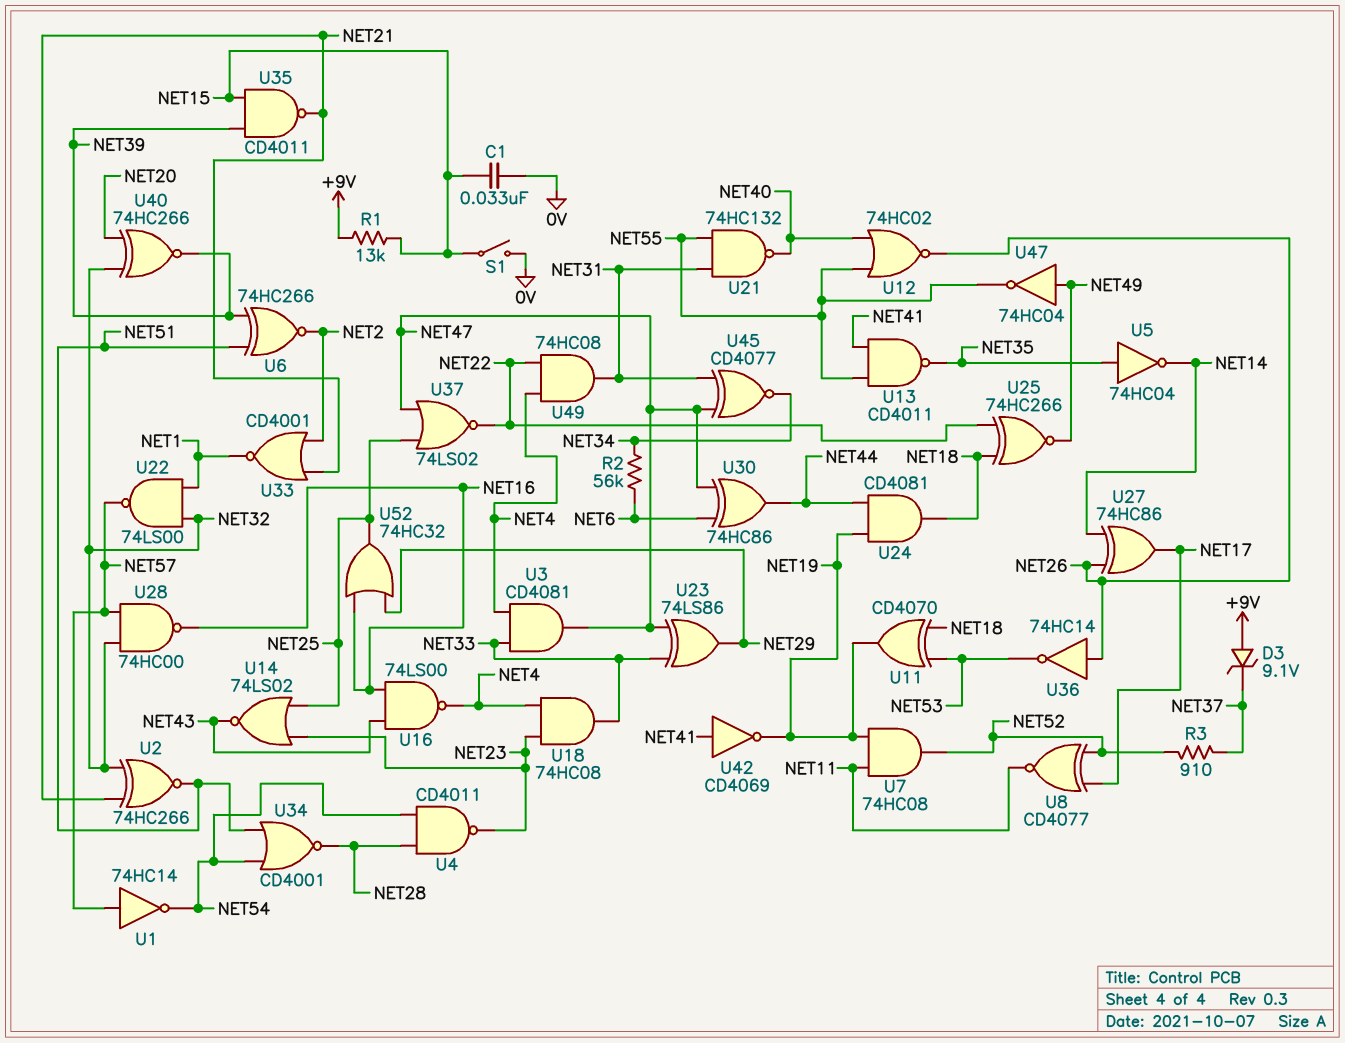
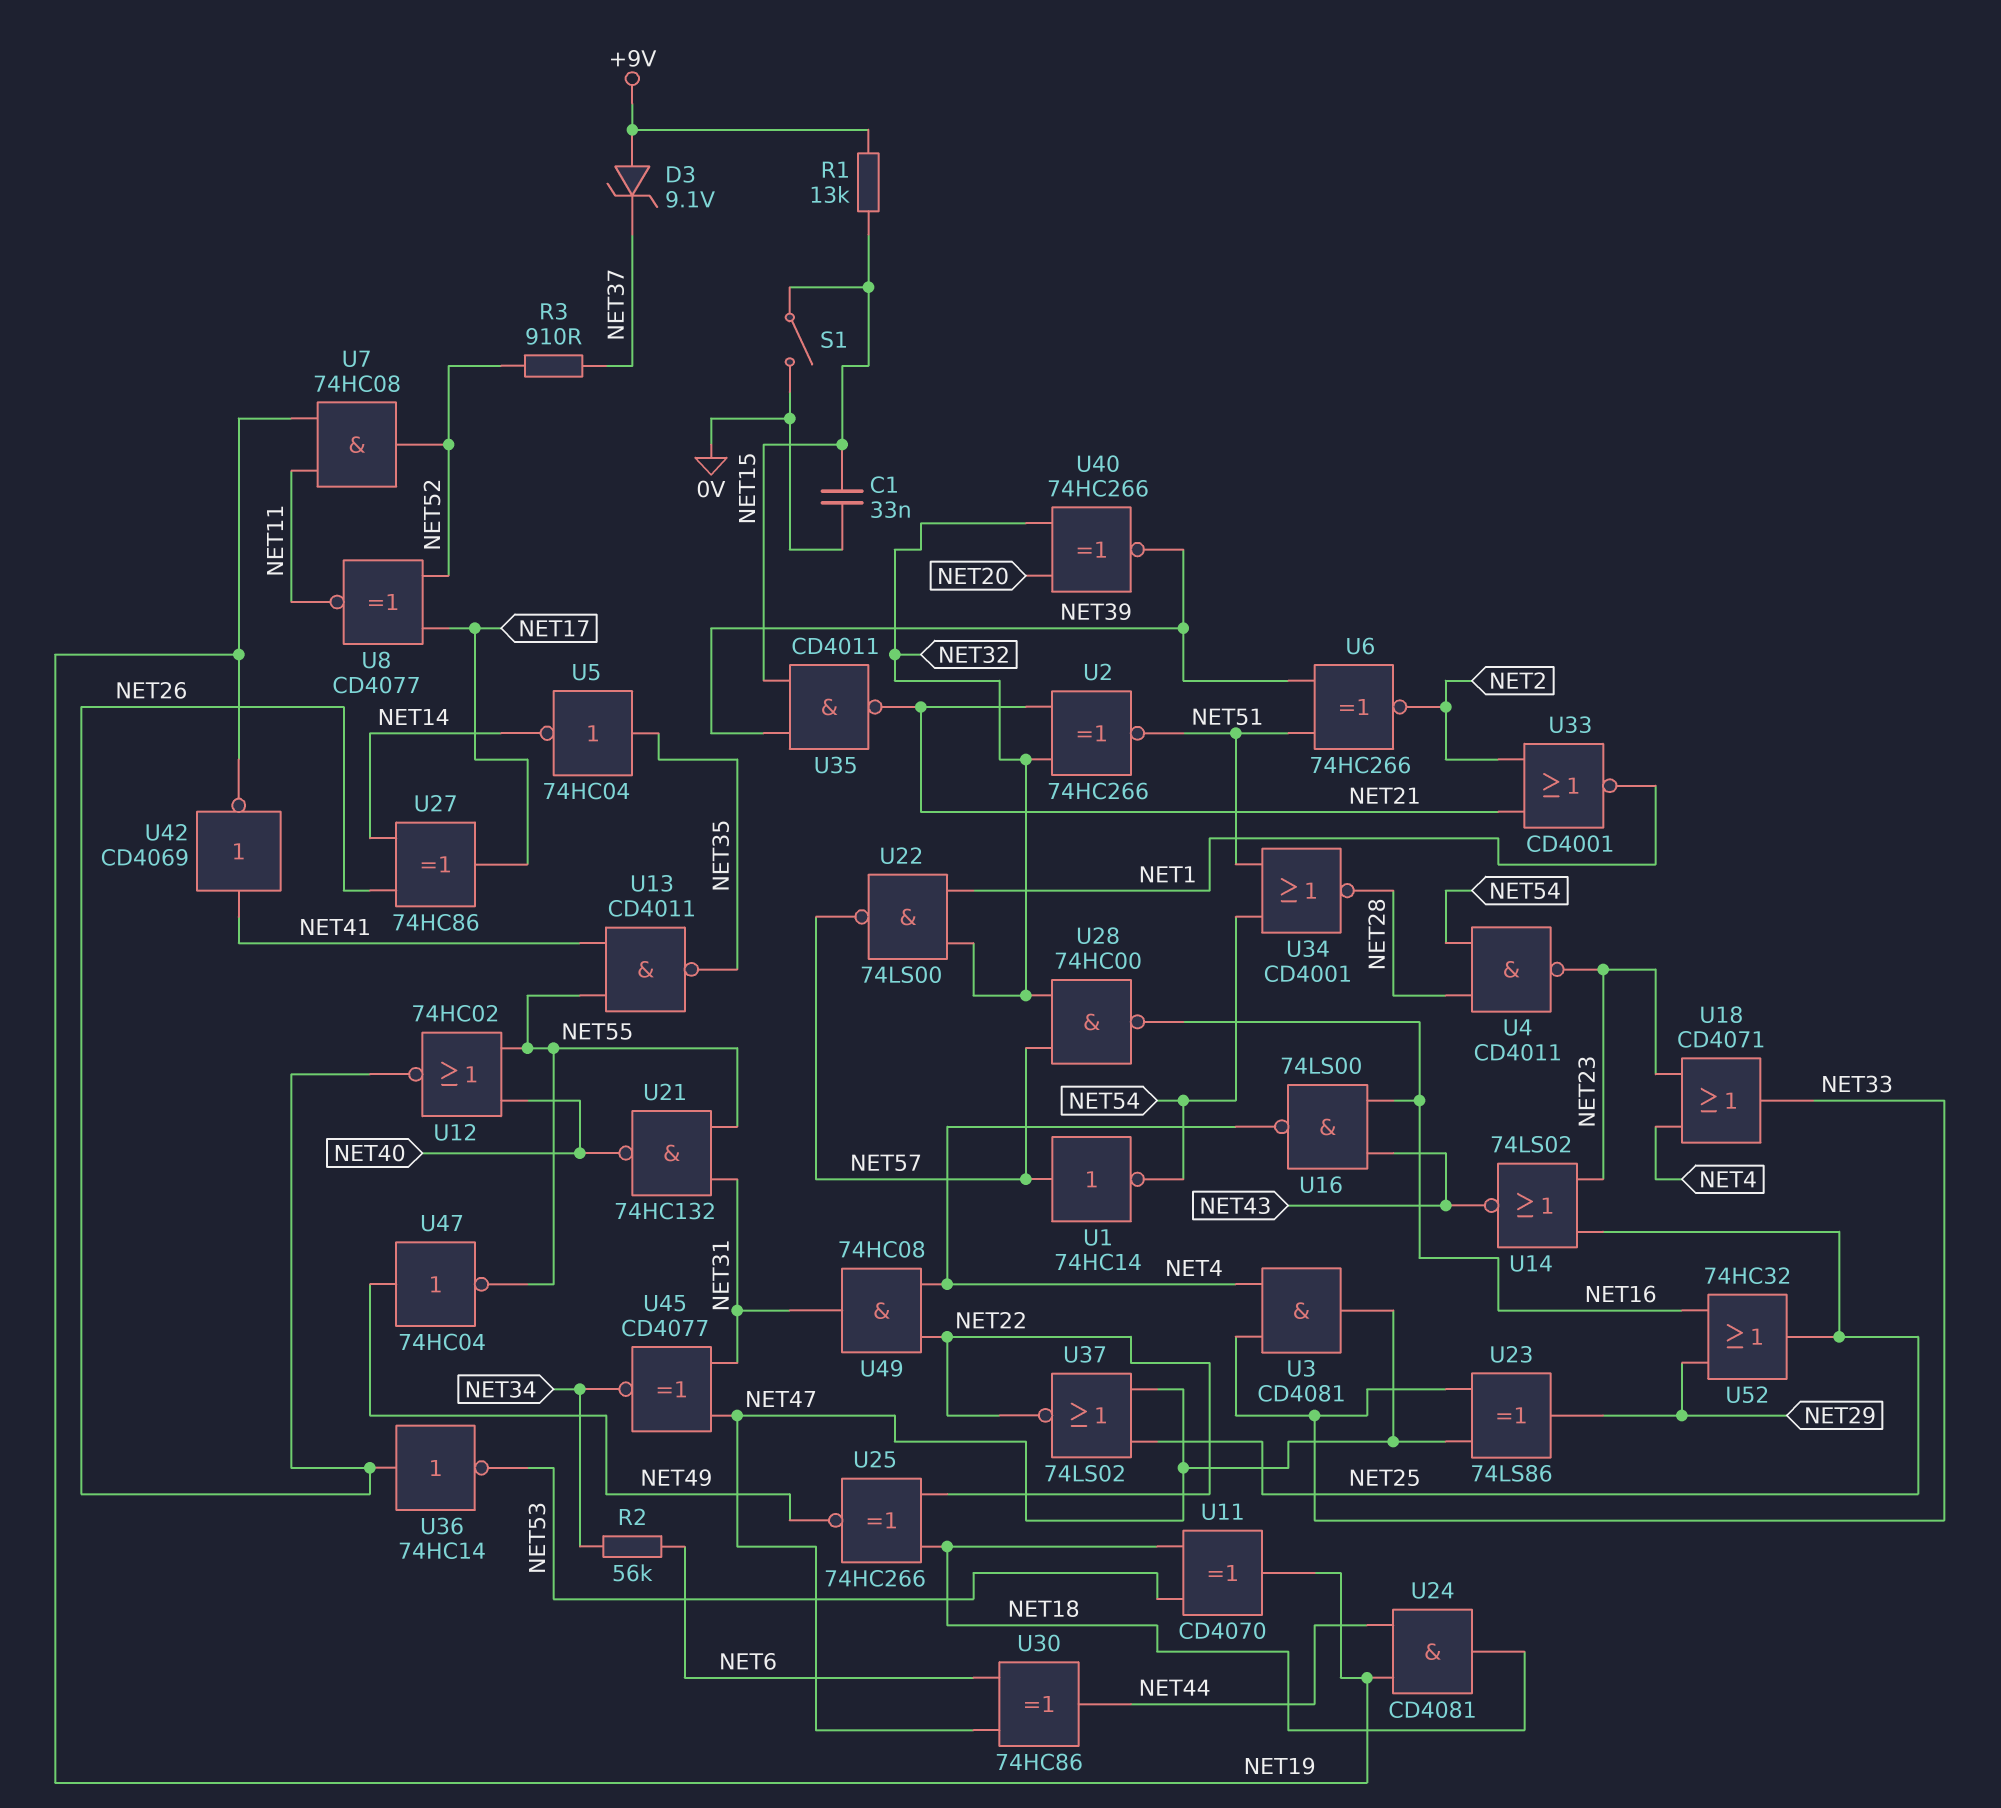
U18: AND 74HC08 (in NET4, in NET23, out NET33) -> OR CD4071 (in NET4, in NET23, out NET33)

